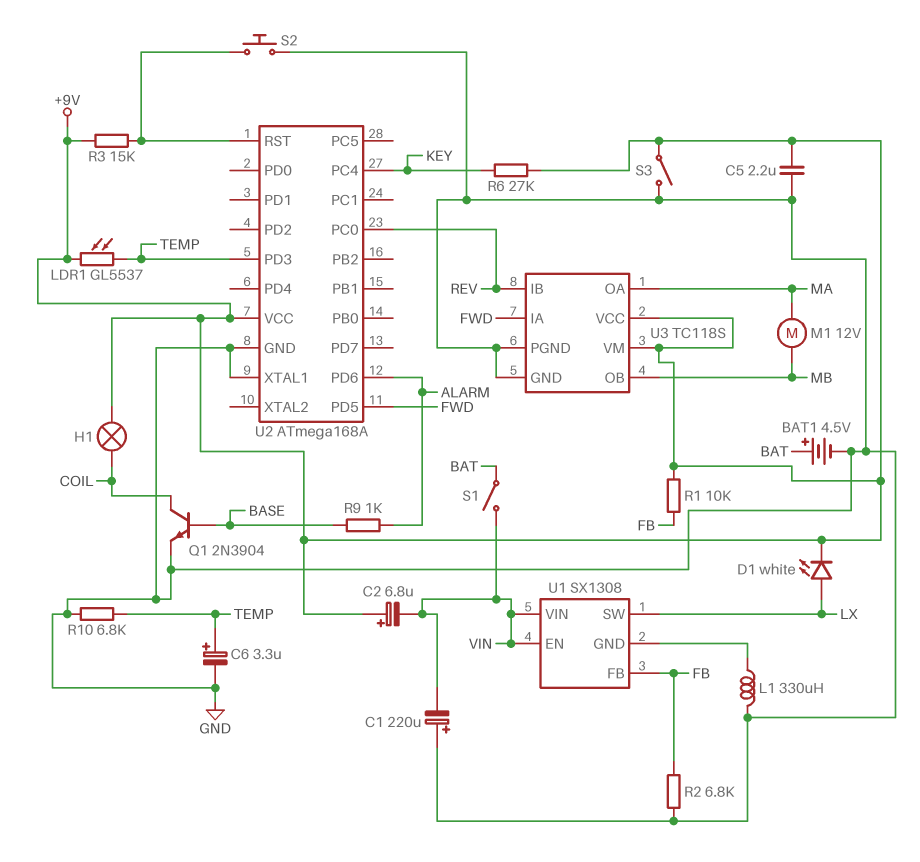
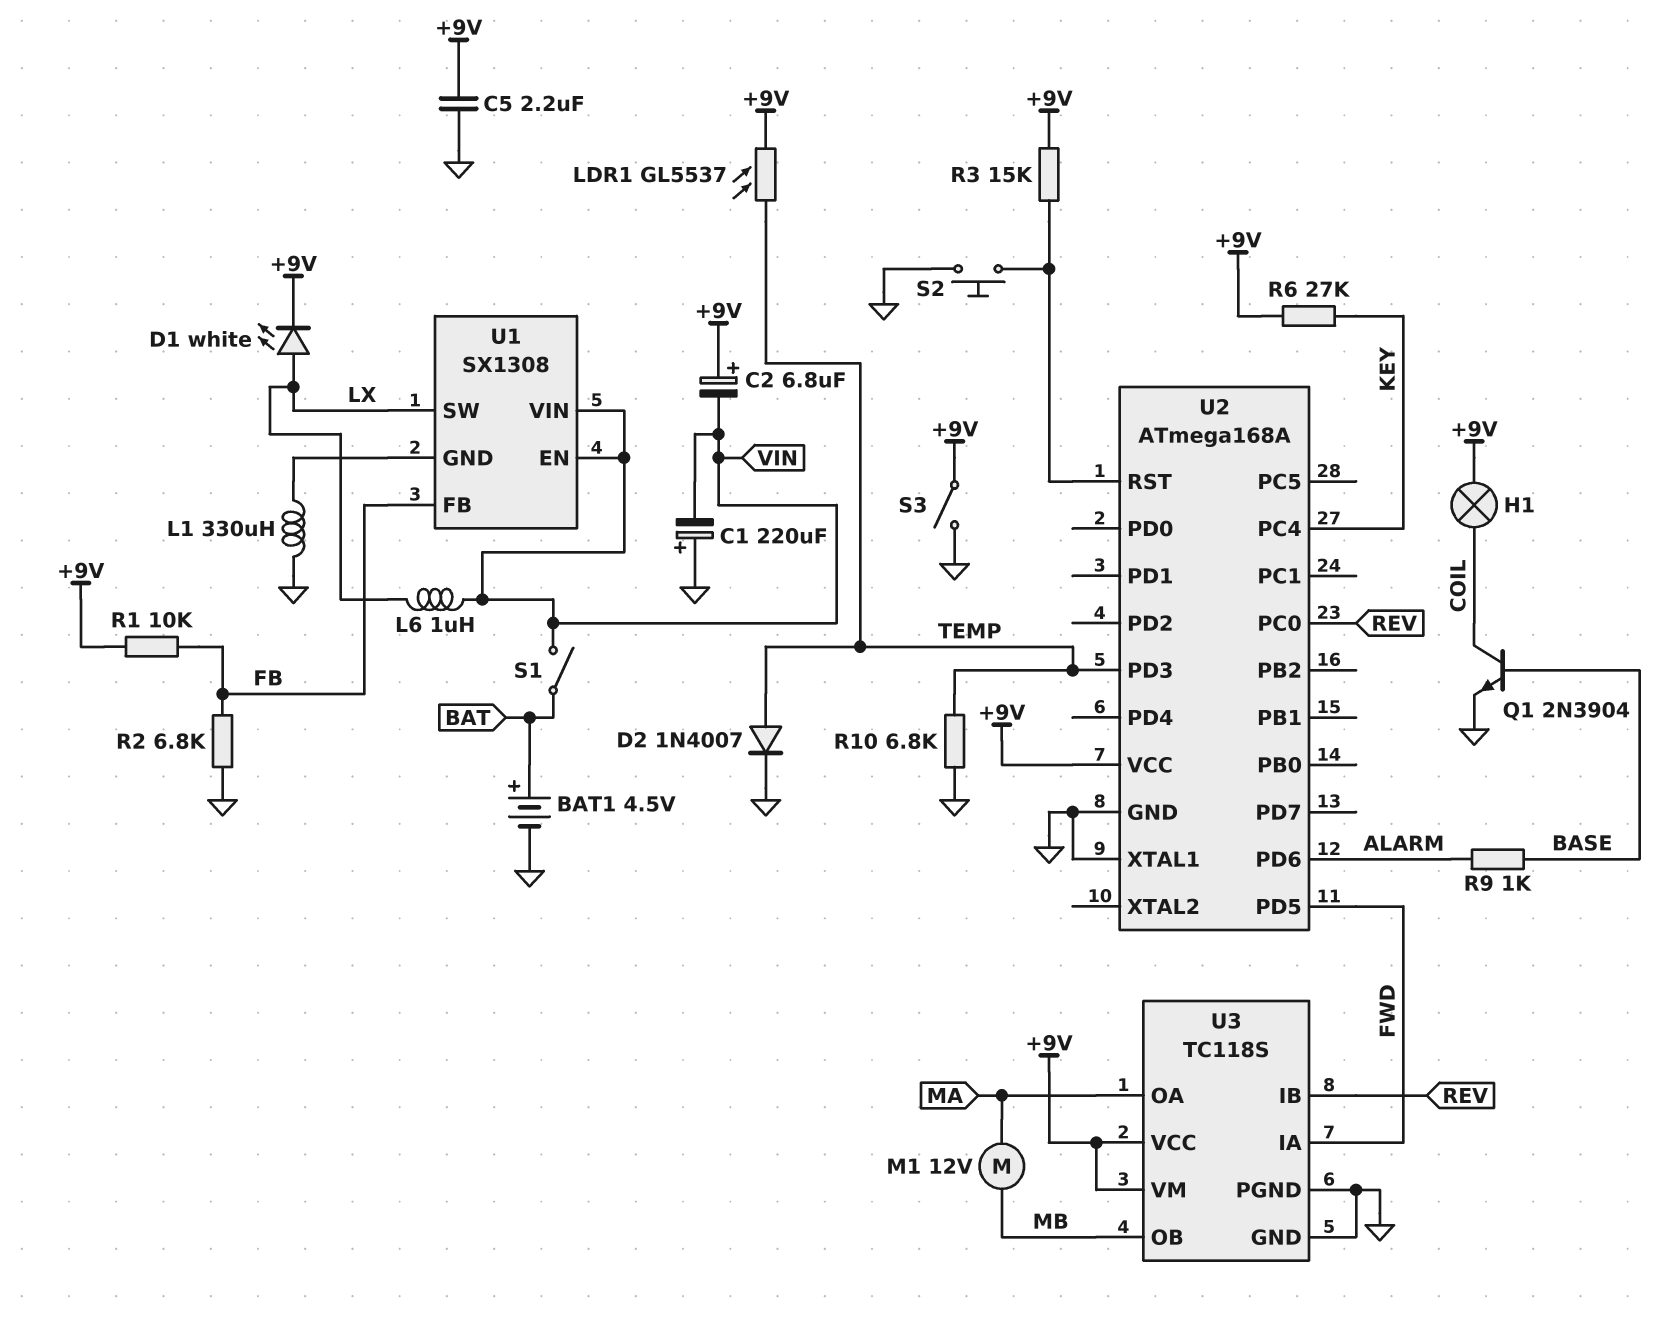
C6: 3.3uF (plus TEMP, minus GND) -> none
D2: none -> diode 1N4007 (A TEMP, K GND)
L6: none -> 1uH (LX, VIN)

